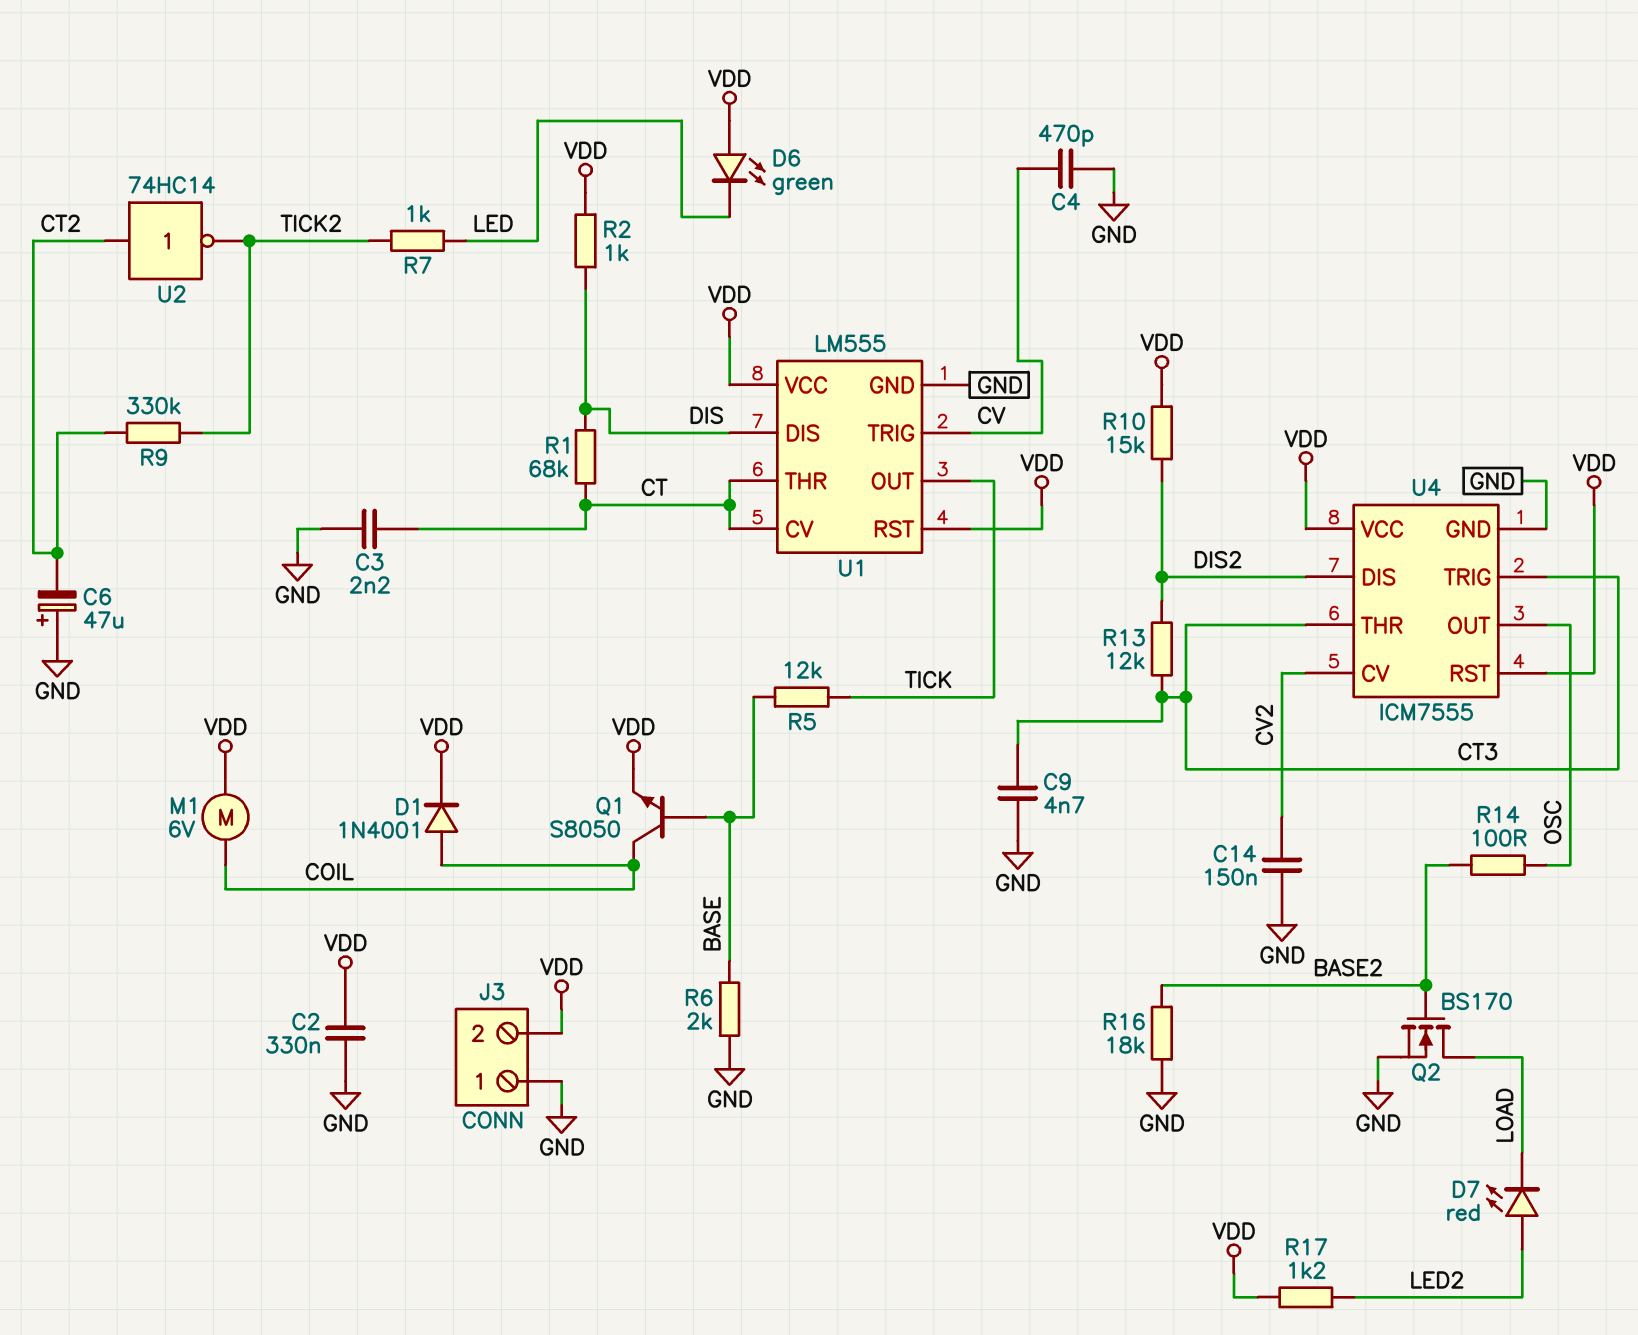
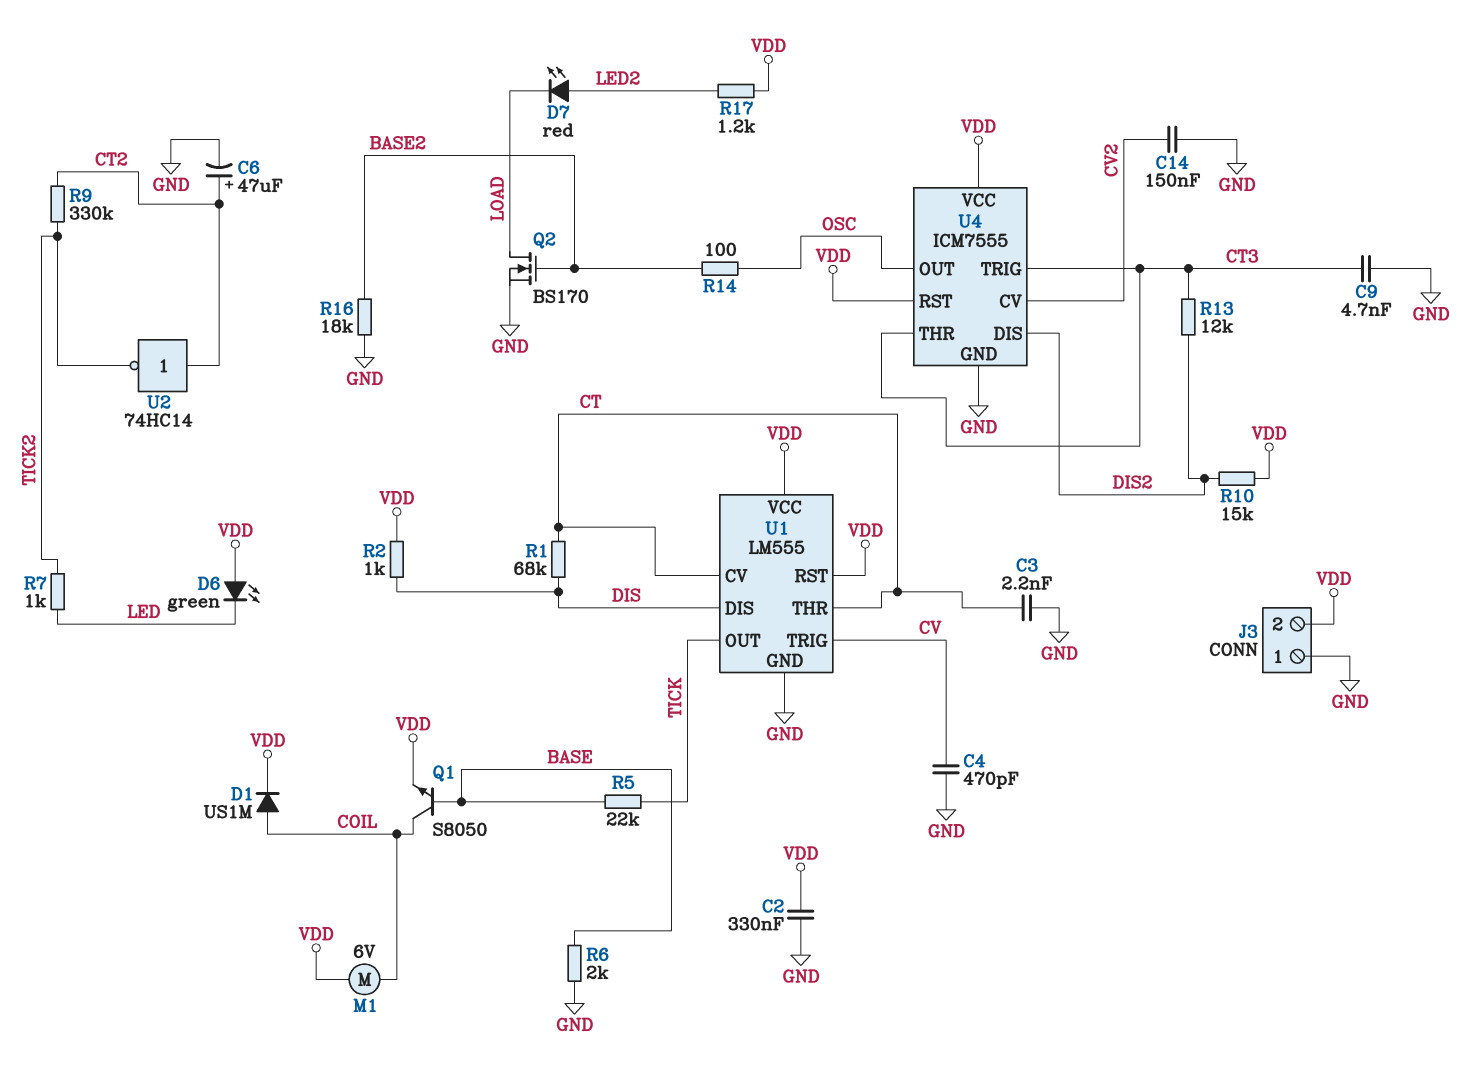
C6: 47uF (plus GND, minus CT2) -> 47uF (plus CT2, minus GND)
D1: diode 1N4001 (A COIL, K VDD) -> diode US1M (A COIL, K VDD)
R5: 12k (BASE, TICK) -> 22k (BASE, TICK)

